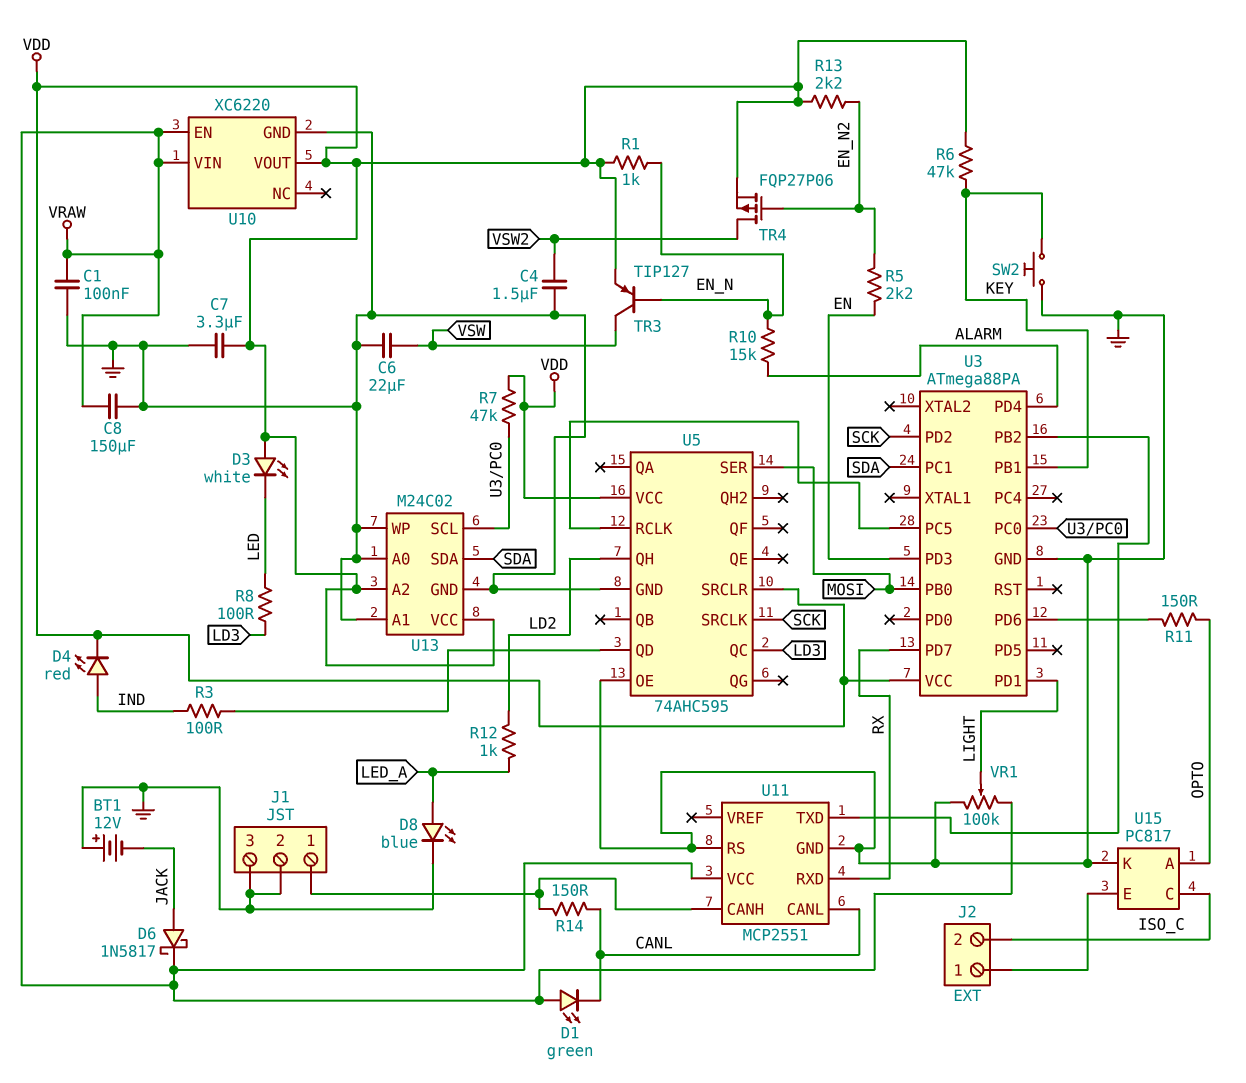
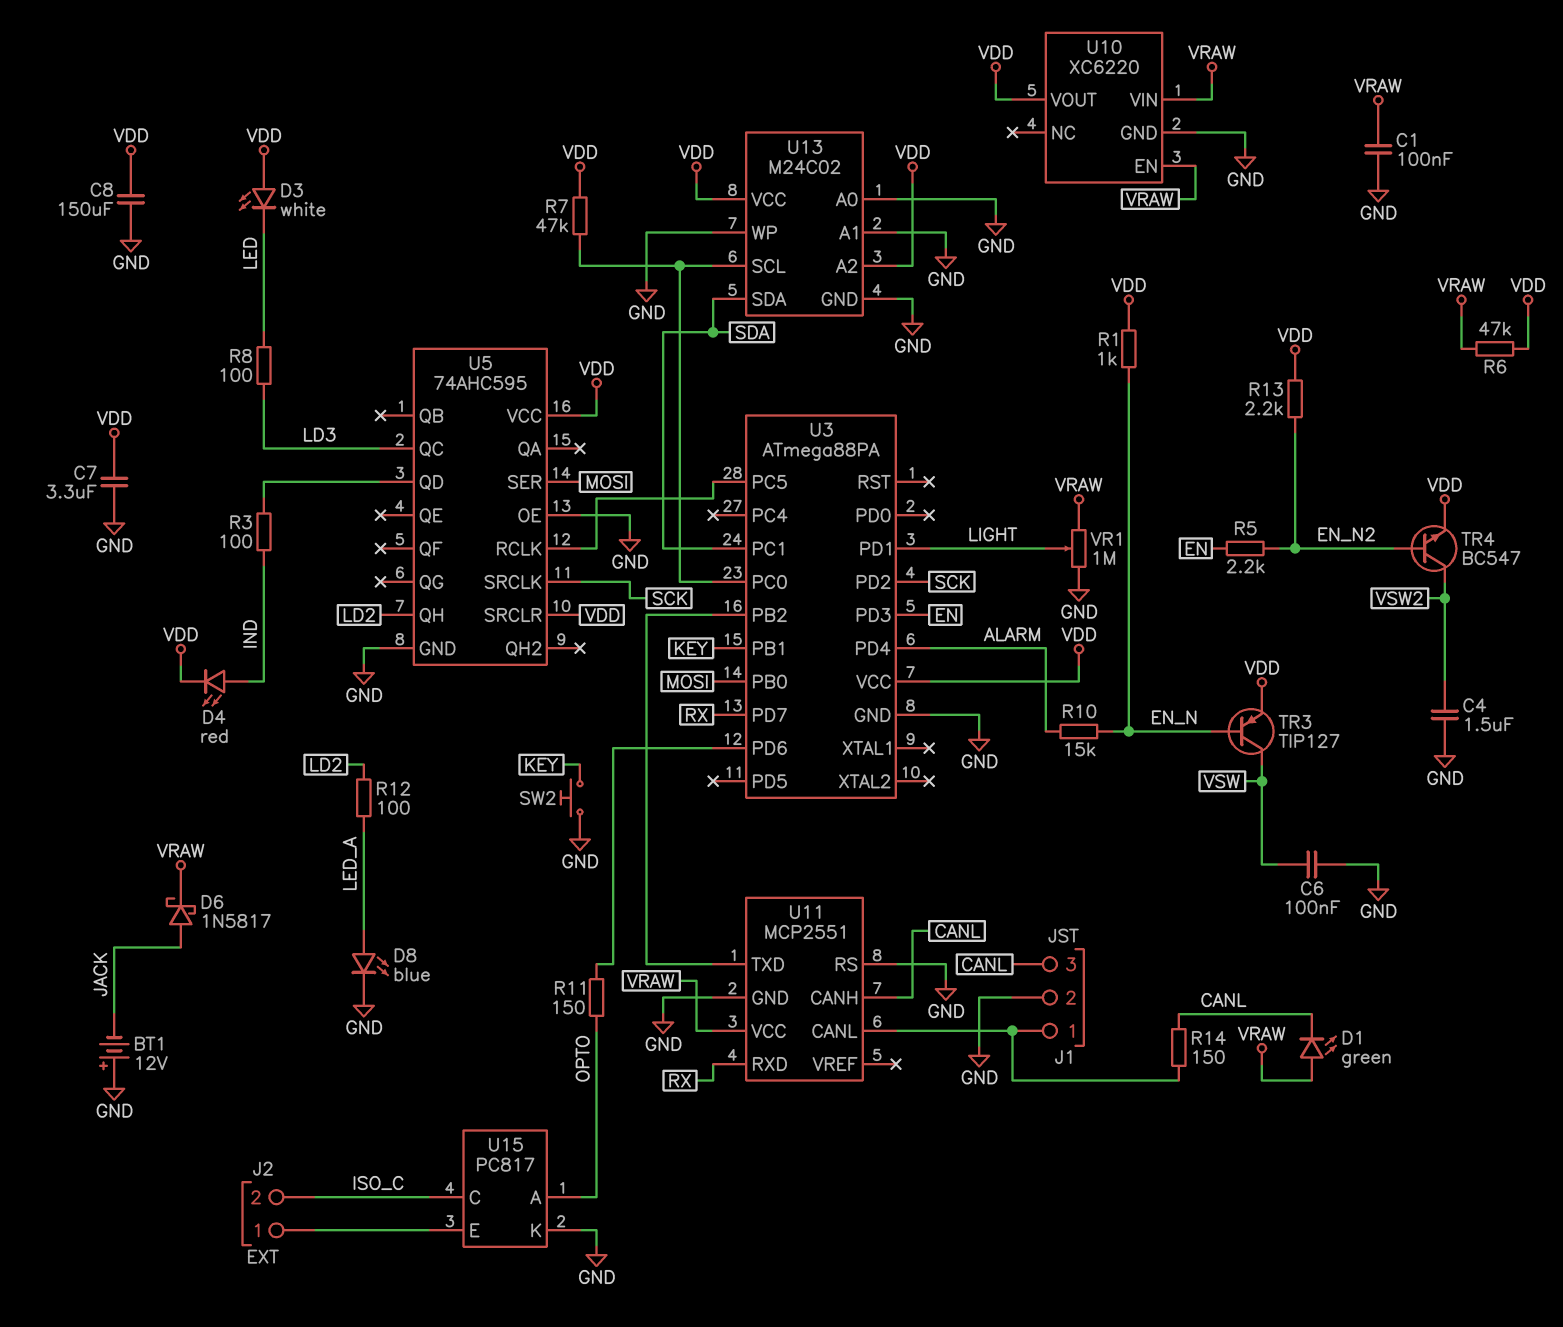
C6: 22uF (GND, VSW) -> 100nF (GND, VSW)
C8: 150uF (GND, VRAW) -> 150uF (GND, VDD)
J1 pin 3: GND -> CANL
R6: 47k (KEY, VDD) -> 47k (VDD, VRAW)
R12: 1k (LD2, LED_A) -> 100 (LD2, LED_A)
TR4: PMOS FQP27P06 (G EN_N2, D VSW2, S VDD) -> NPN BC547 (B EN_N2, C VSW2, E VDD)
U11 pin CANH: J1/1 -> CANL
U11 pin CANL: CANL -> J1/1
VR1: 100k (GND, VRAW, wiper LIGHT) -> 1M (GND, VRAW, wiper LIGHT)

